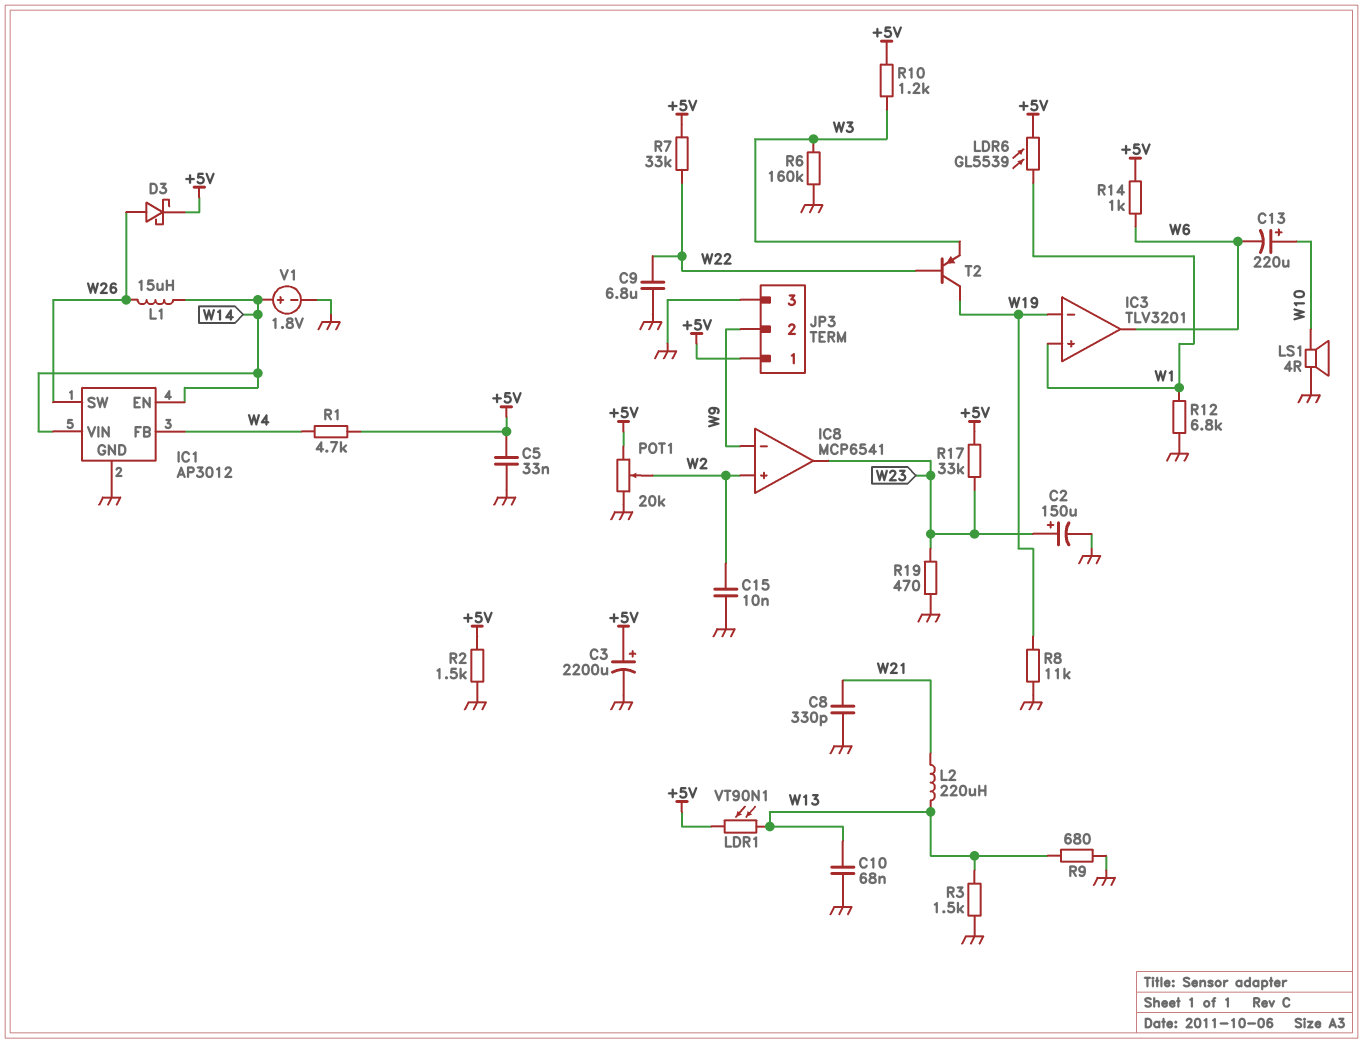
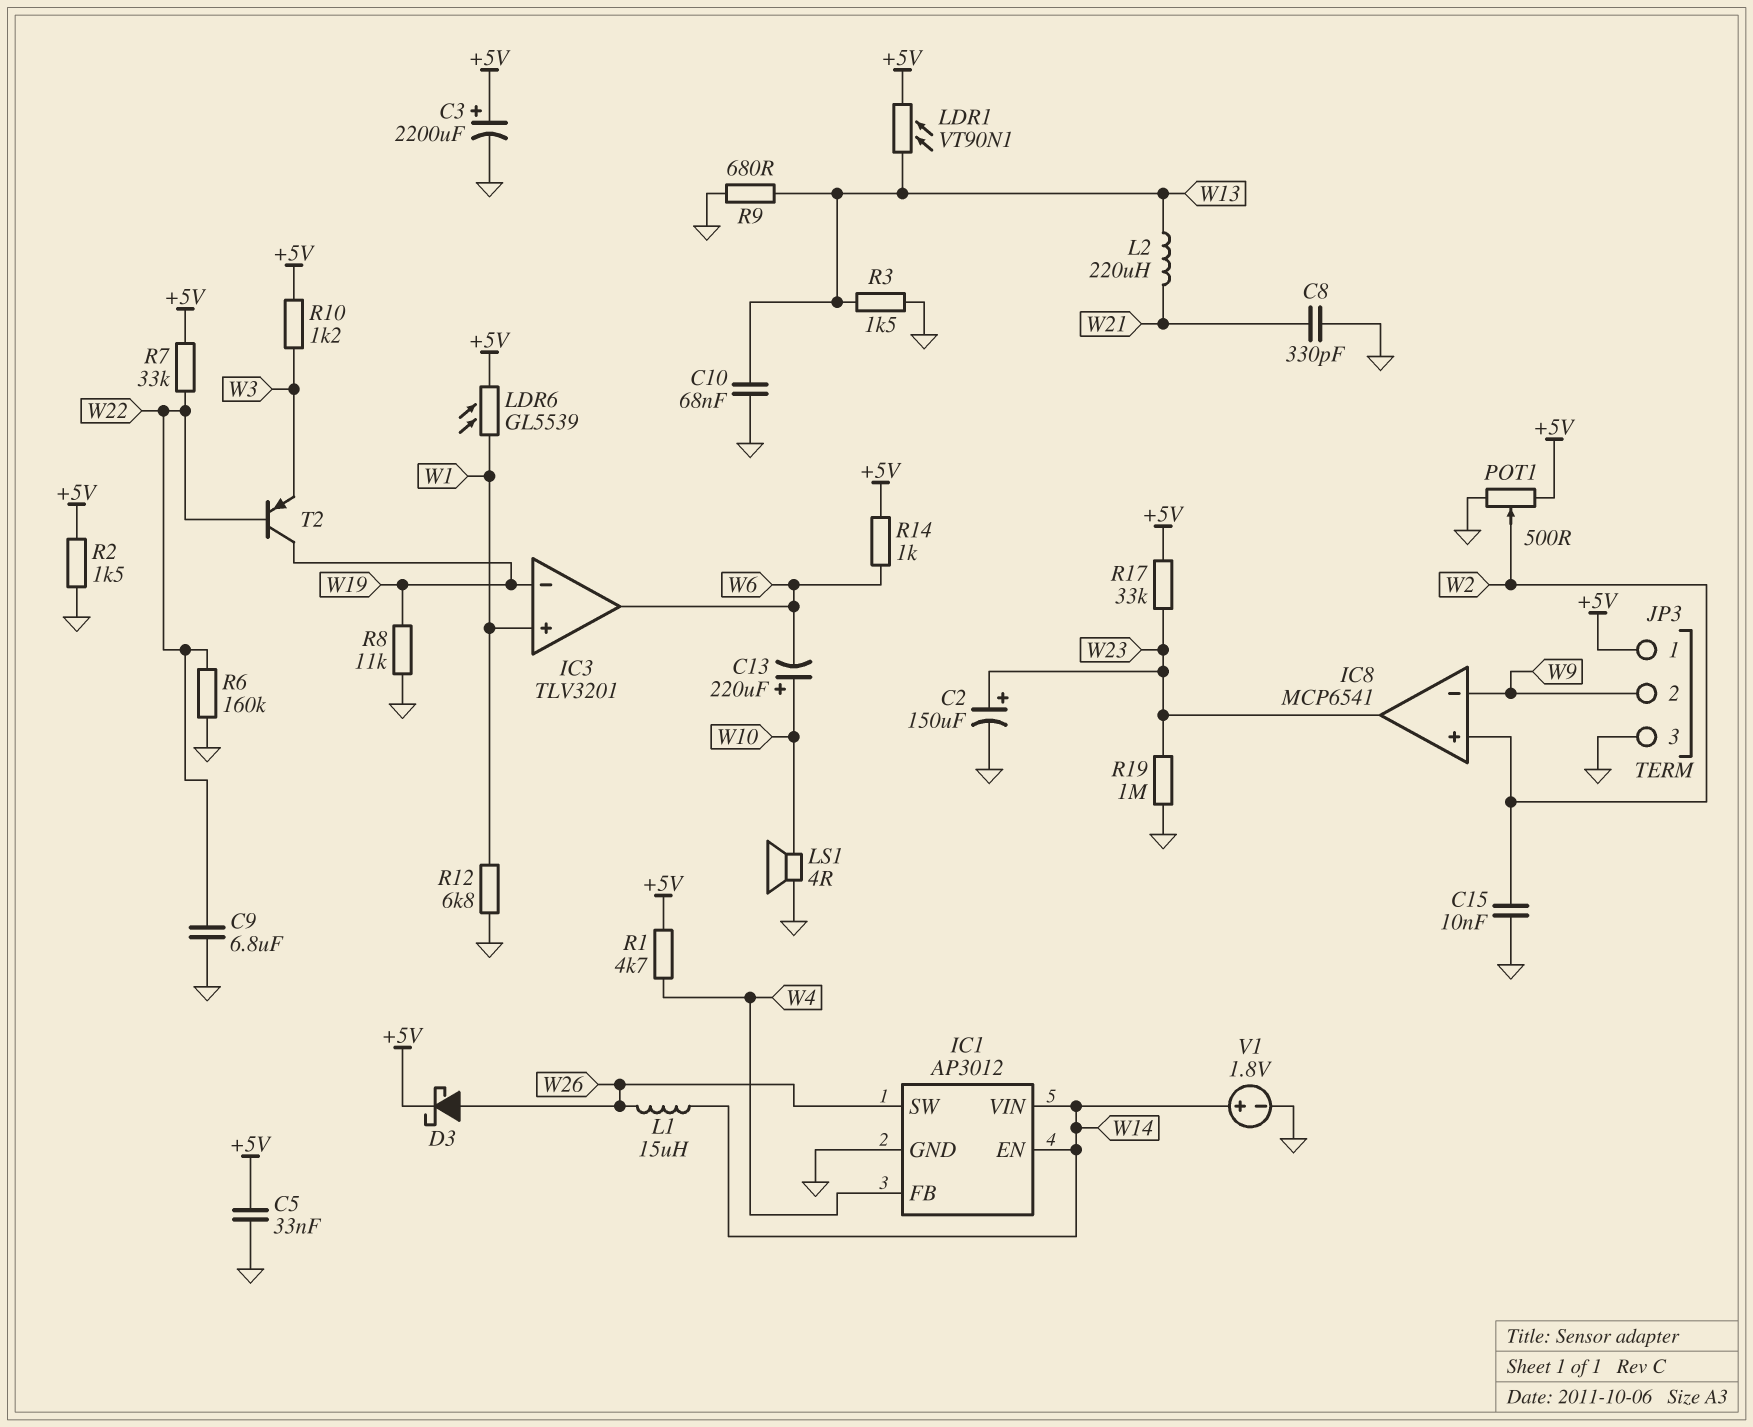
POT1: 20k (+5V, GND, wiper W2) -> 500 (+5V, GND, wiper W2)
R6: 160k (GND, W3) -> 160k (GND, W22)
R19: 470 (GND, W23) -> 1M (GND, W23)

